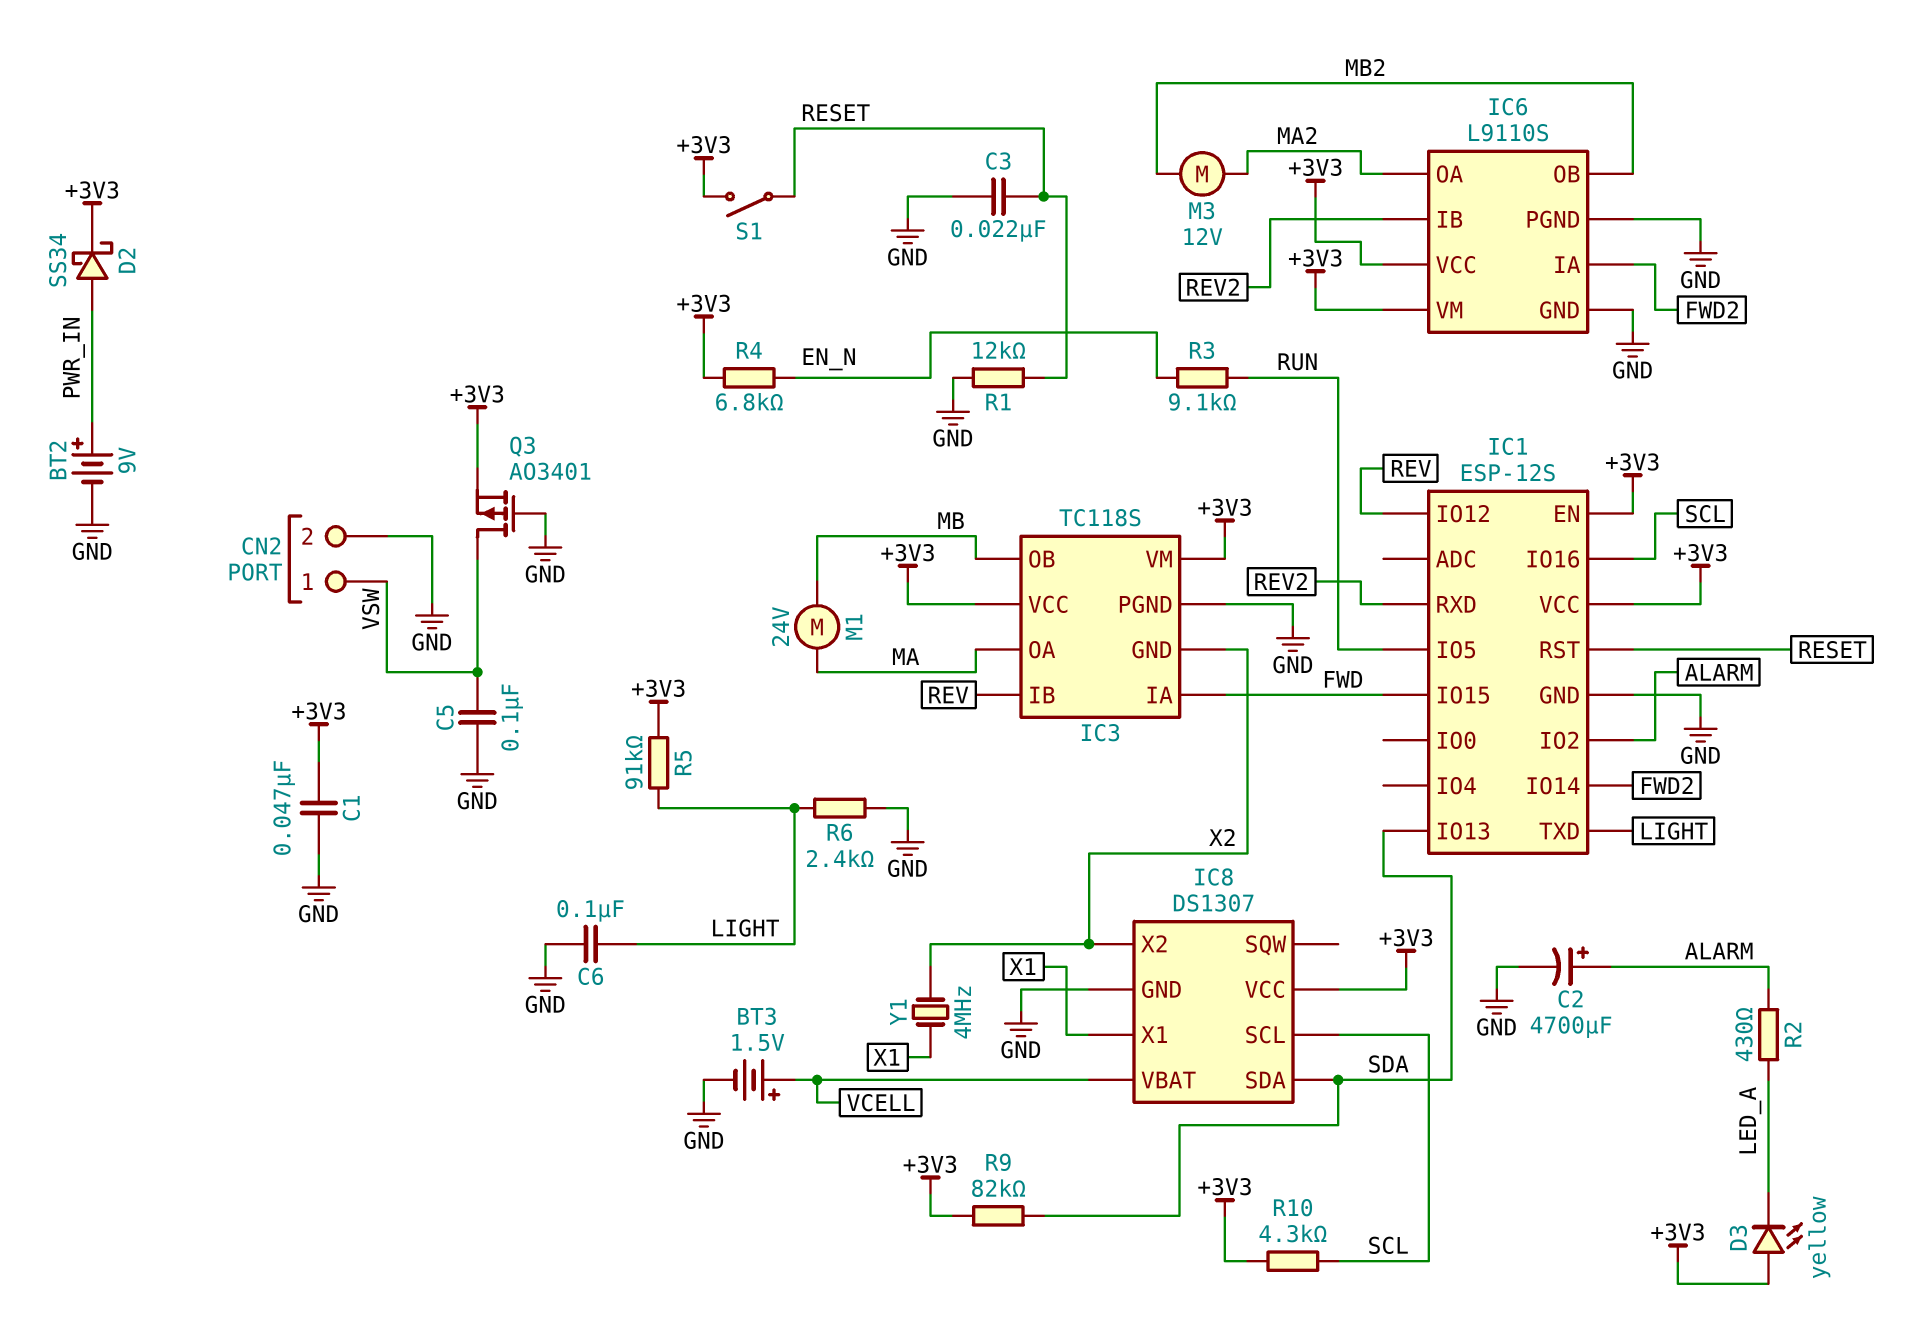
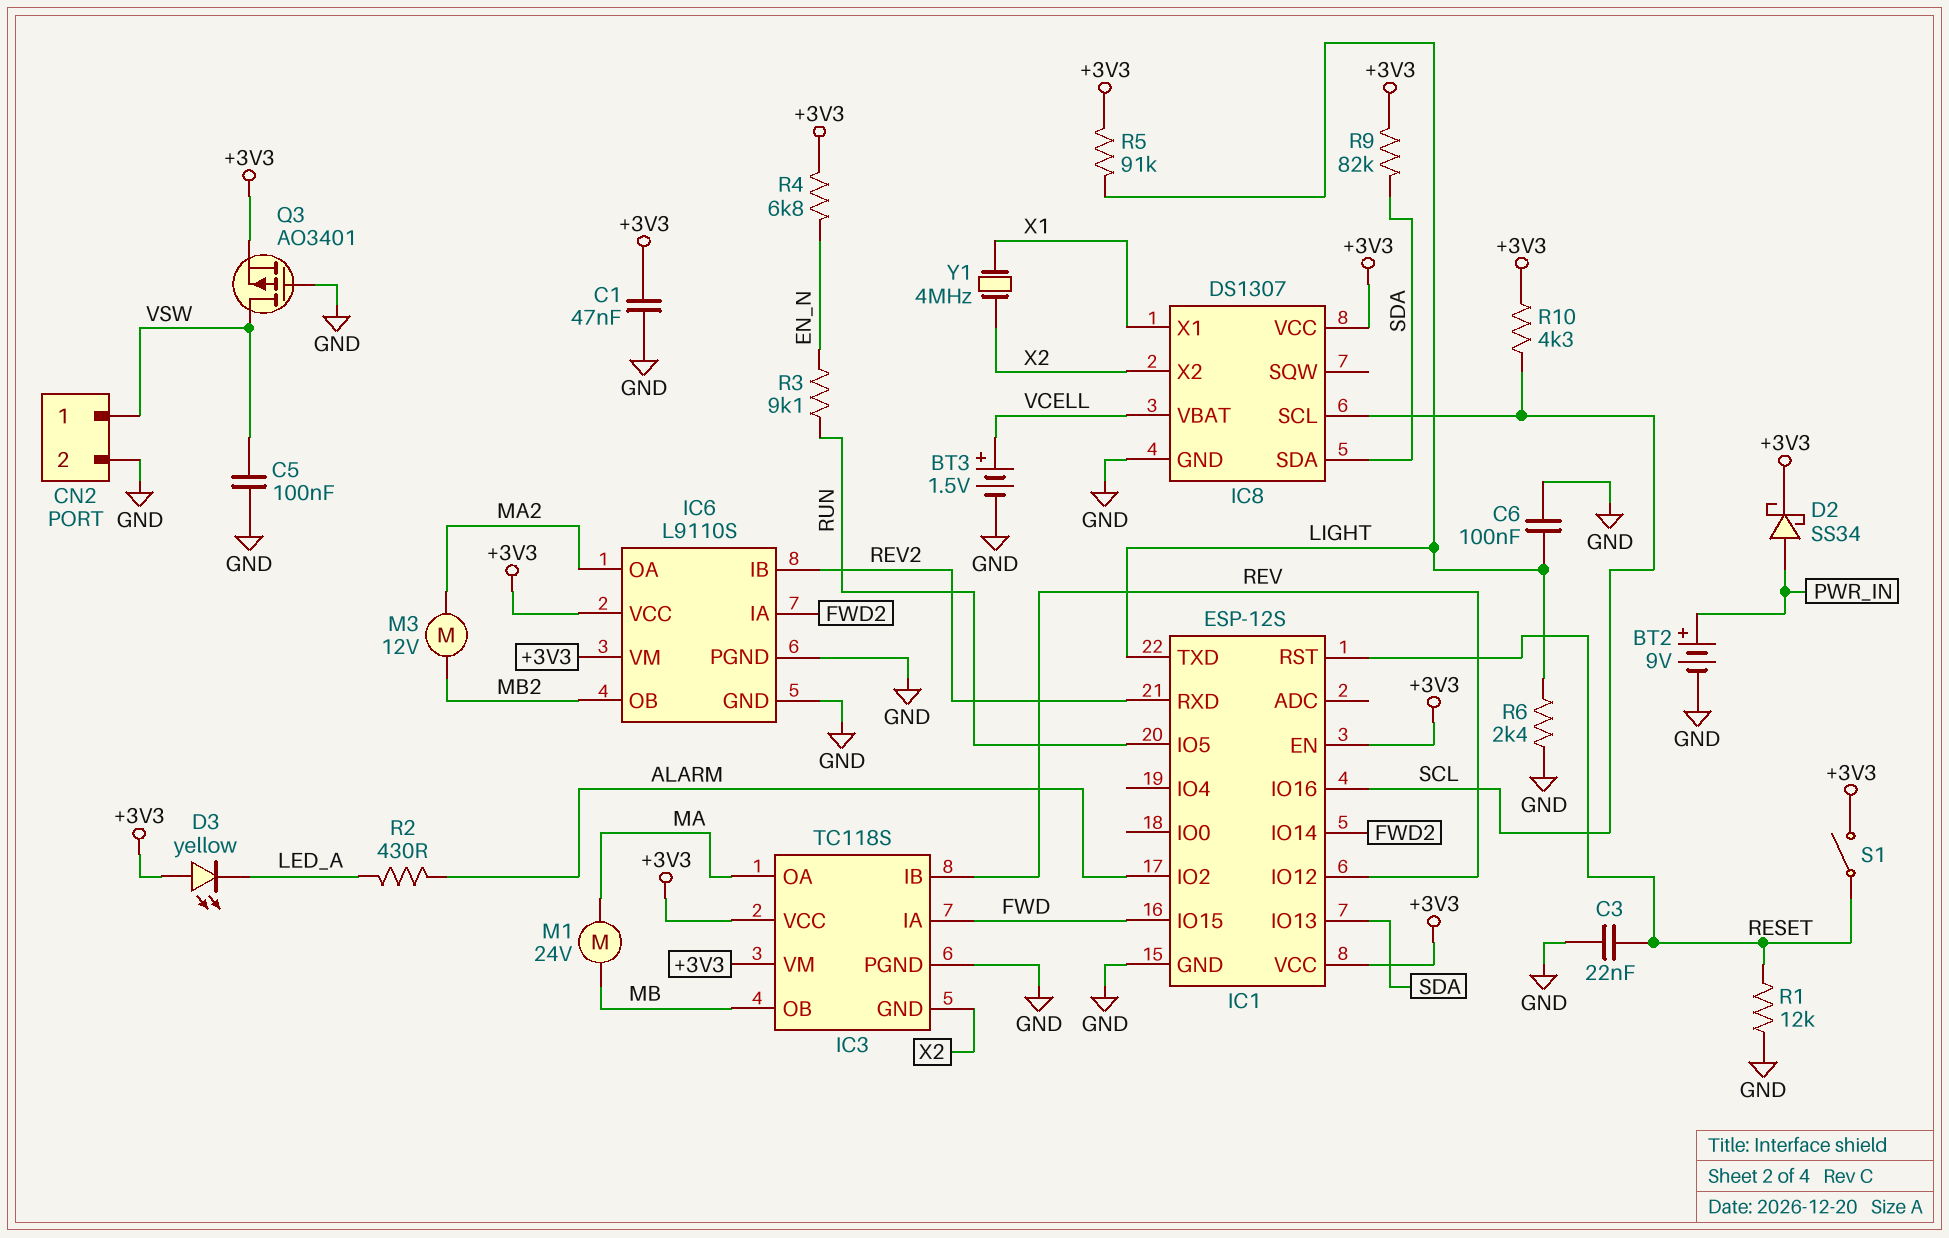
C2: 4700uF (plus ALARM, minus GND) -> none

